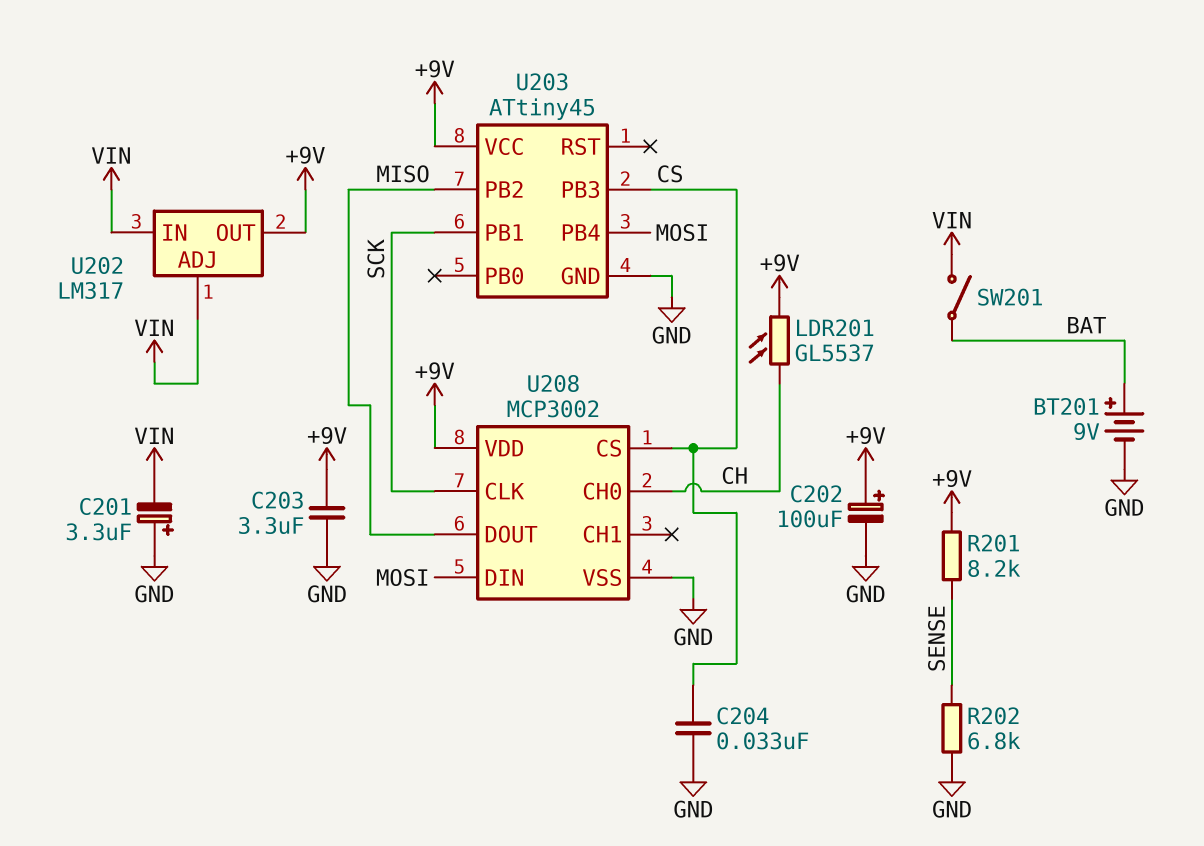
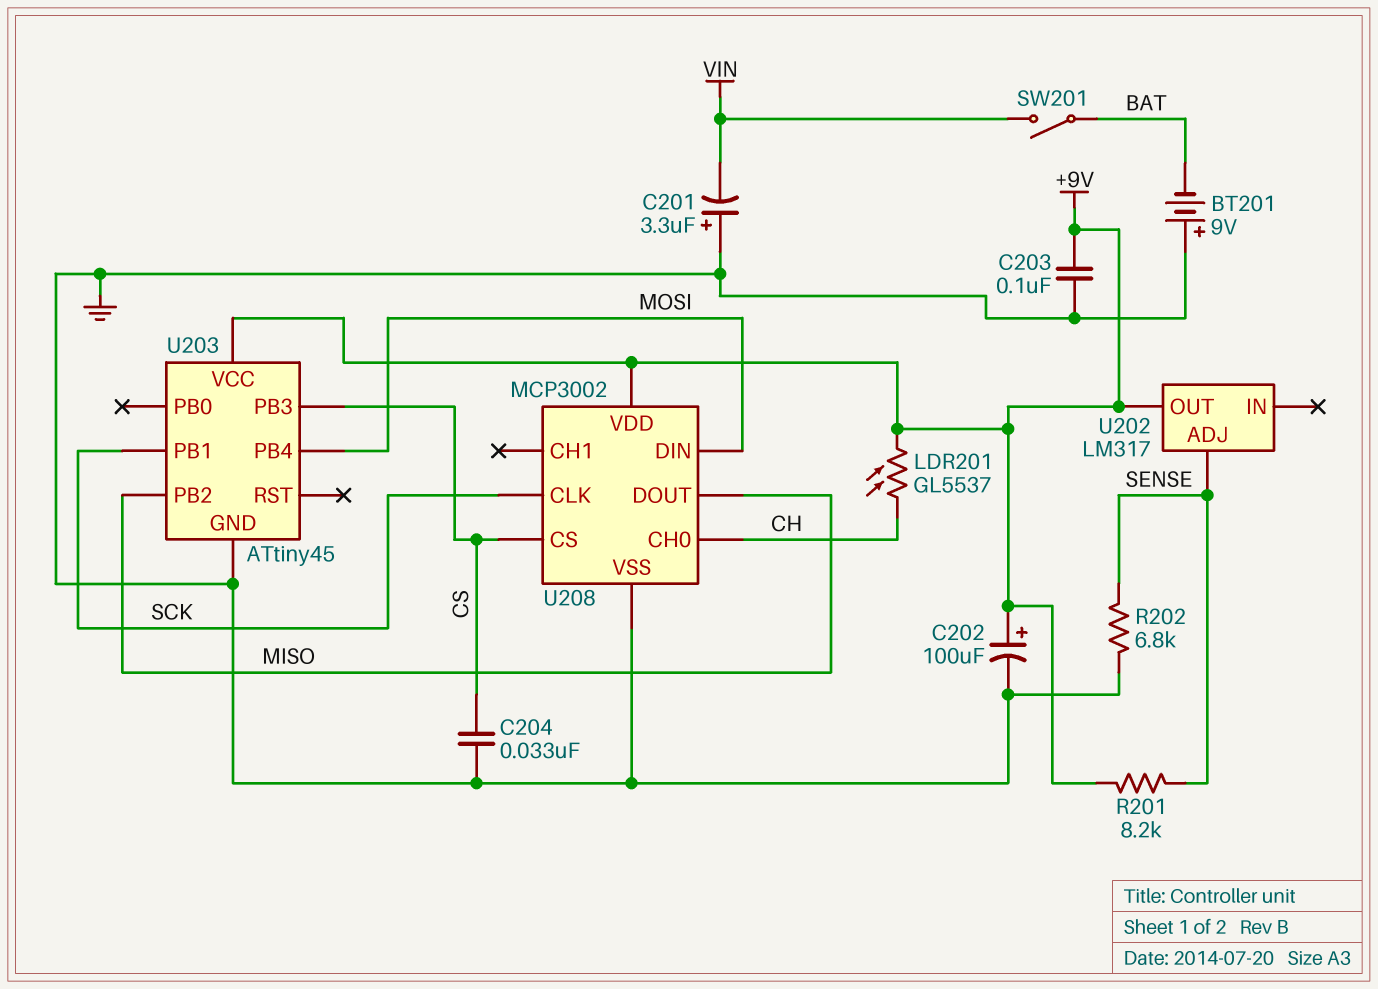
BT201: 9V (plus BAT, minus GND) -> 9V (plus GND, minus BAT)
C203: 3.3uF (+9V, GND) -> 100nF (+9V, GND)
U202 pin ADJ: VIN -> SENSE
U202 pin IN: VIN -> none

